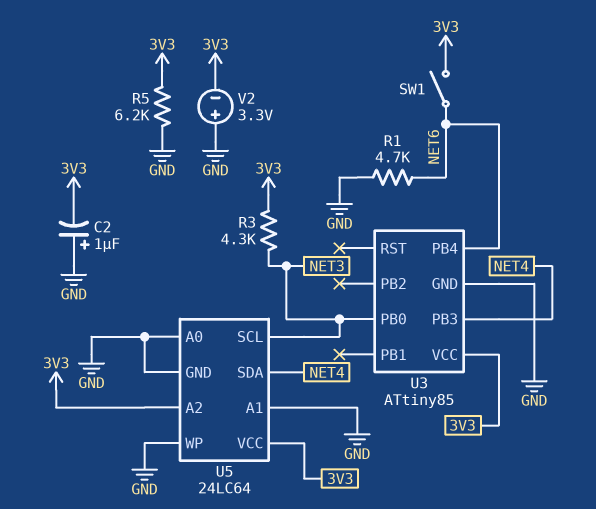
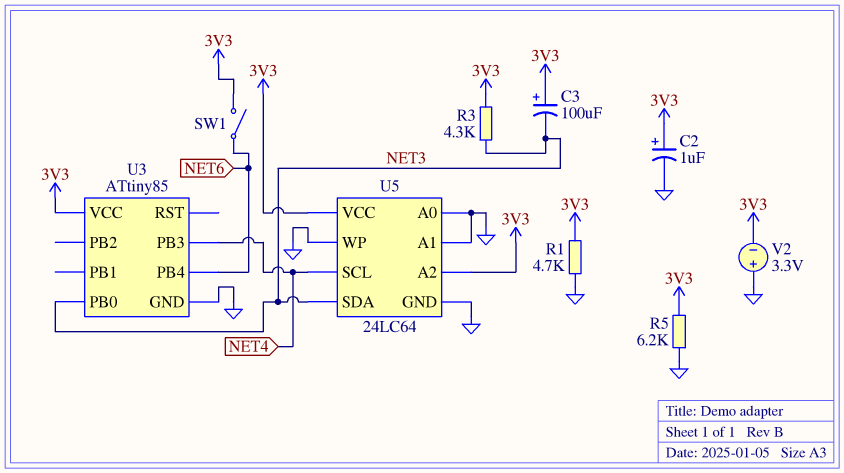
C2: 1uF (plus GND, minus 3V3) -> 1uF (plus 3V3, minus GND)
C3: none -> 100uF (plus 3V3, minus NET3)
R1: 4.7k (GND, NET6) -> 4.7k (3V3, GND)
U5 pin SCL: NET3 -> NET4
U5 pin SDA: NET4 -> NET3

